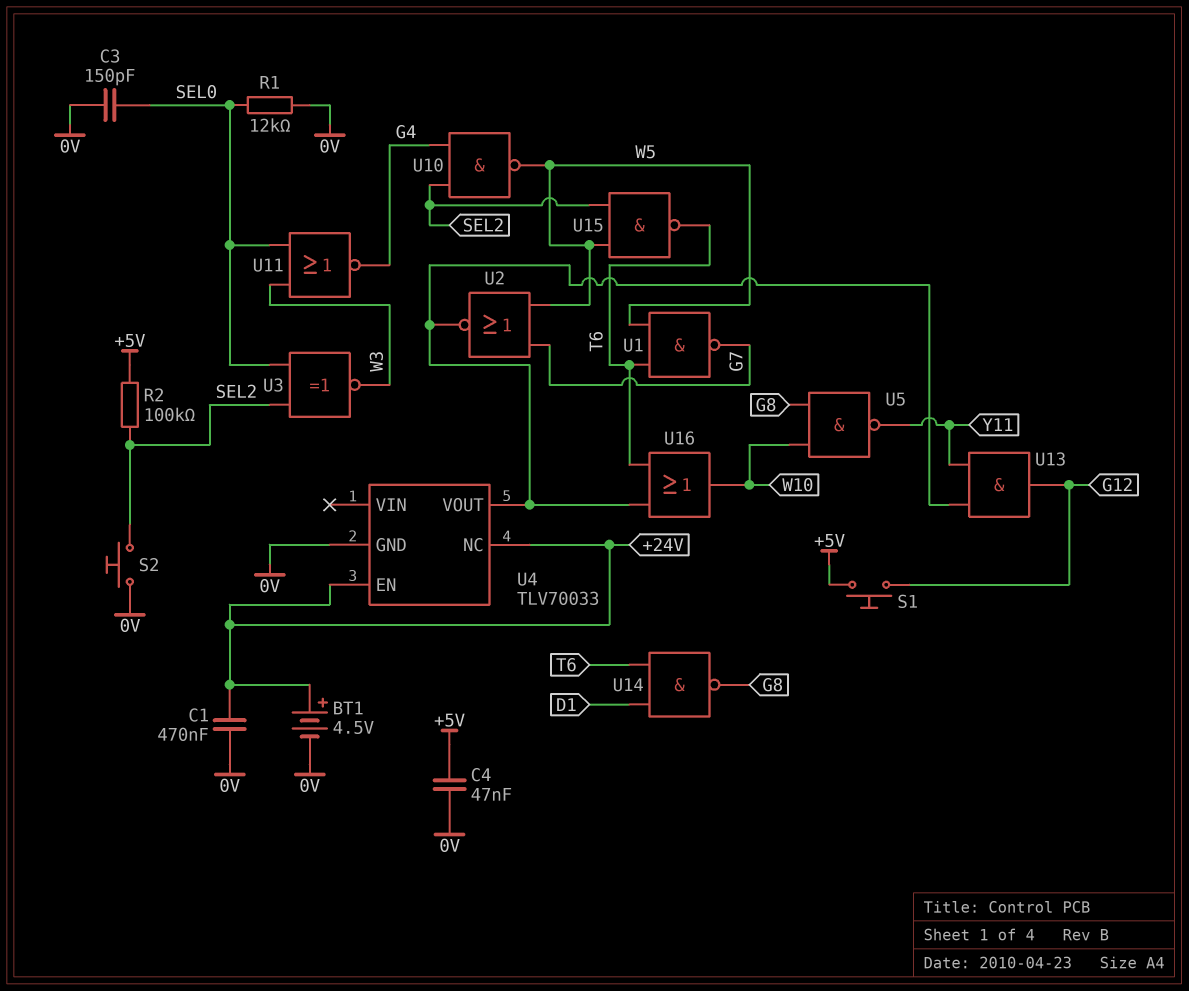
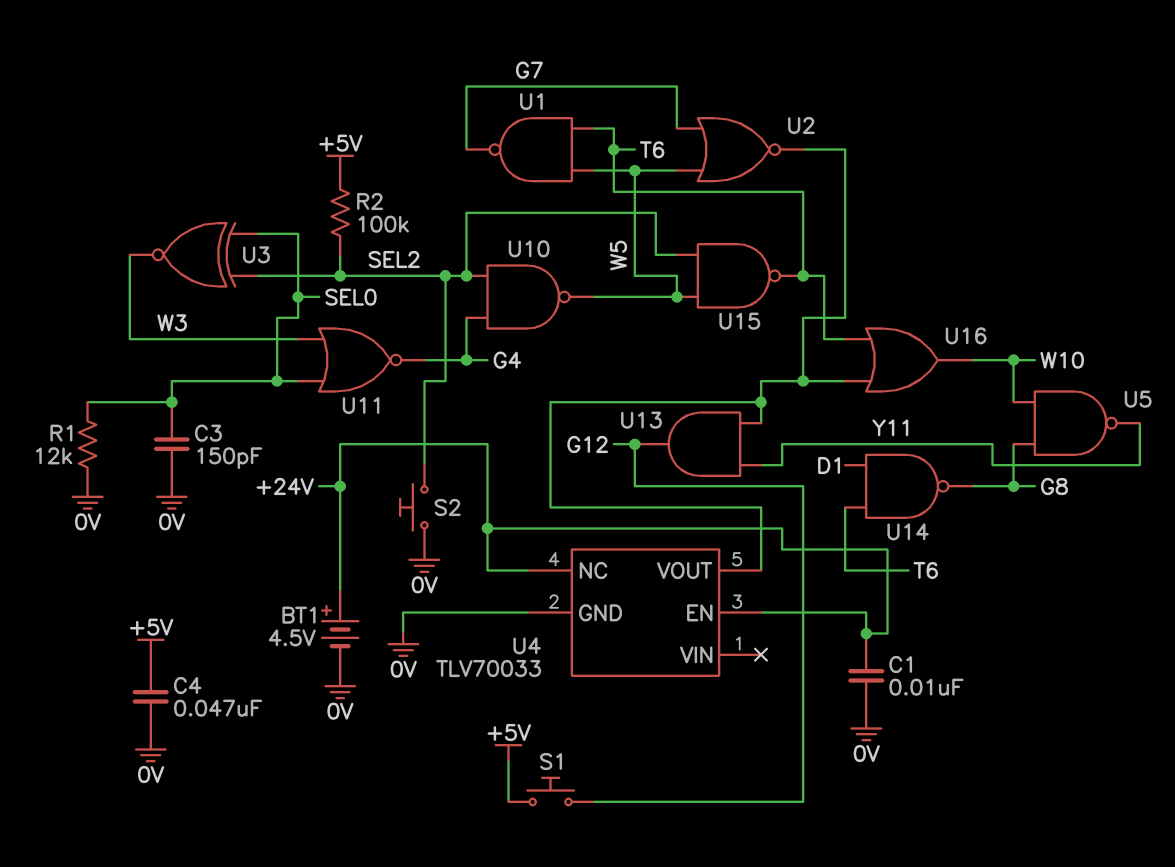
C1: 470nF (+24V, 0V) -> 10nF (+24V, 0V)

